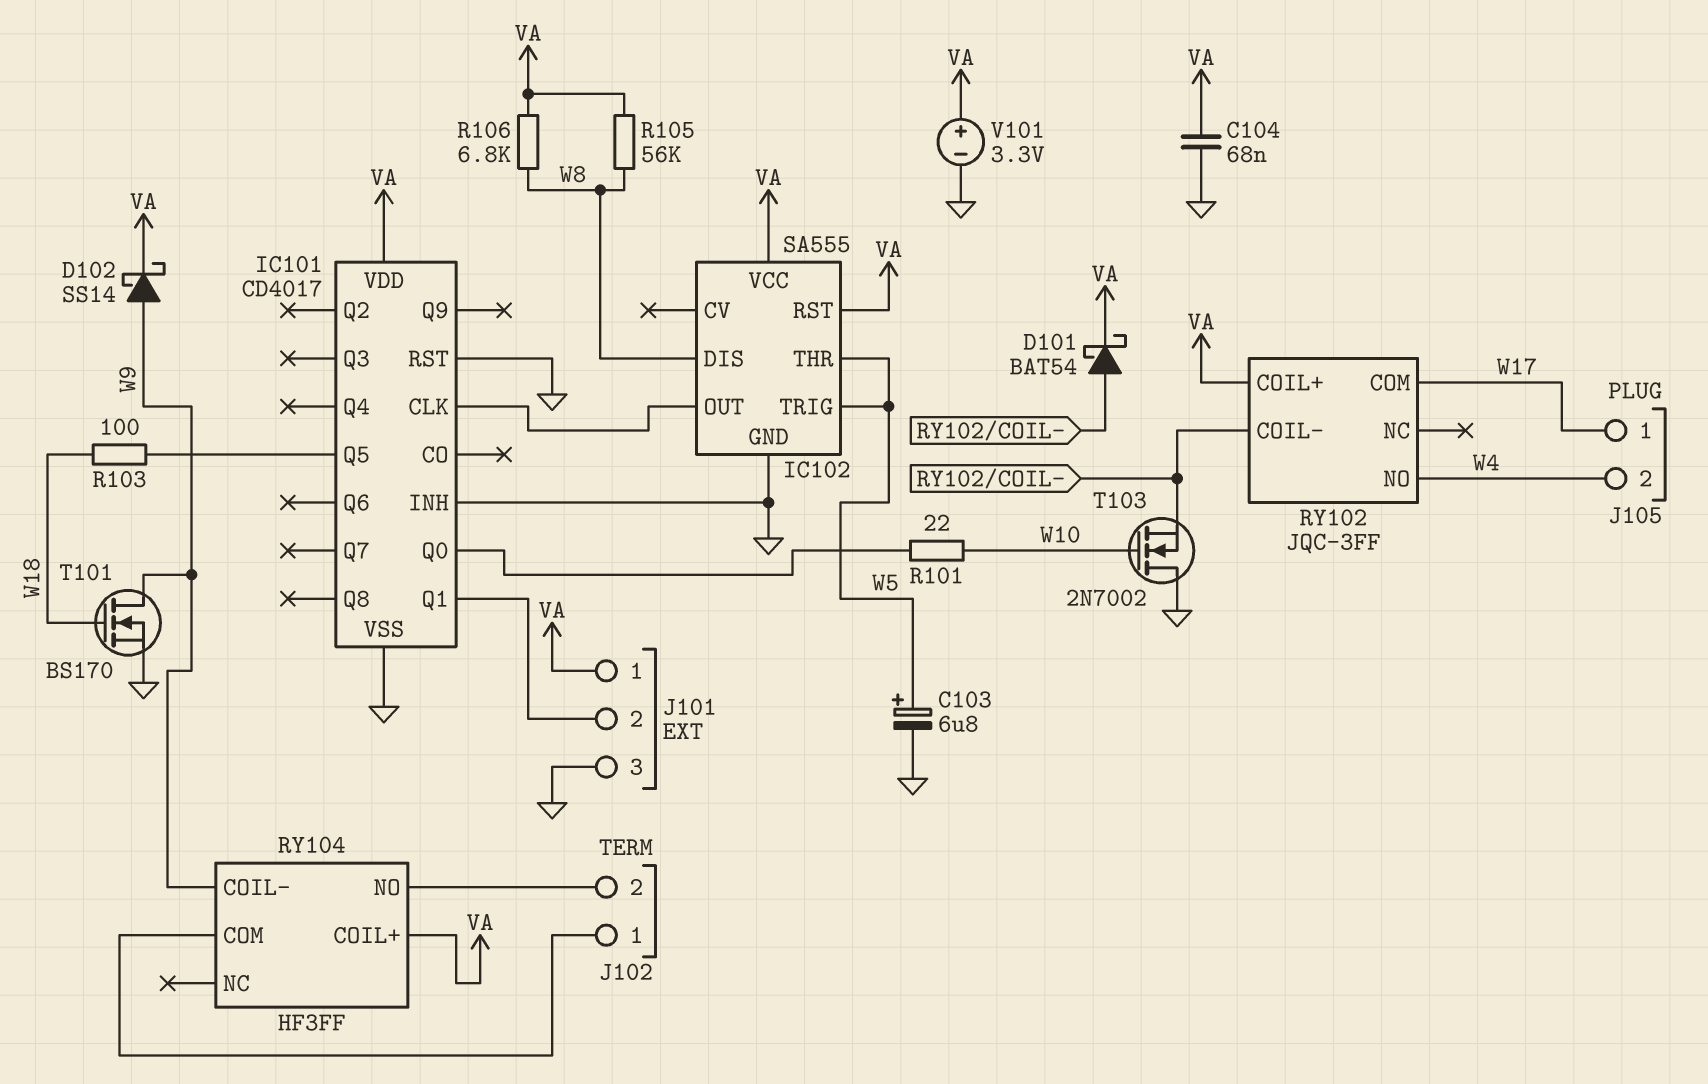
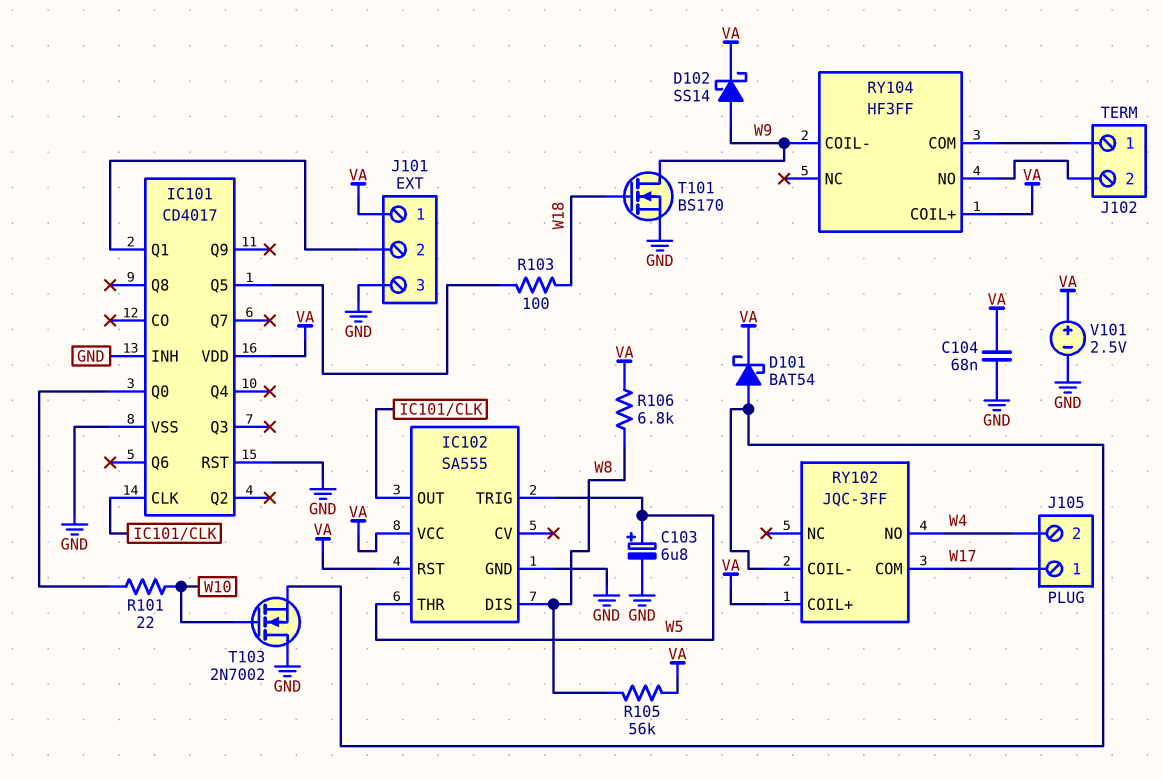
V101: 3.3V (plus VA, minus GND) -> 2.5V (plus VA, minus GND)

